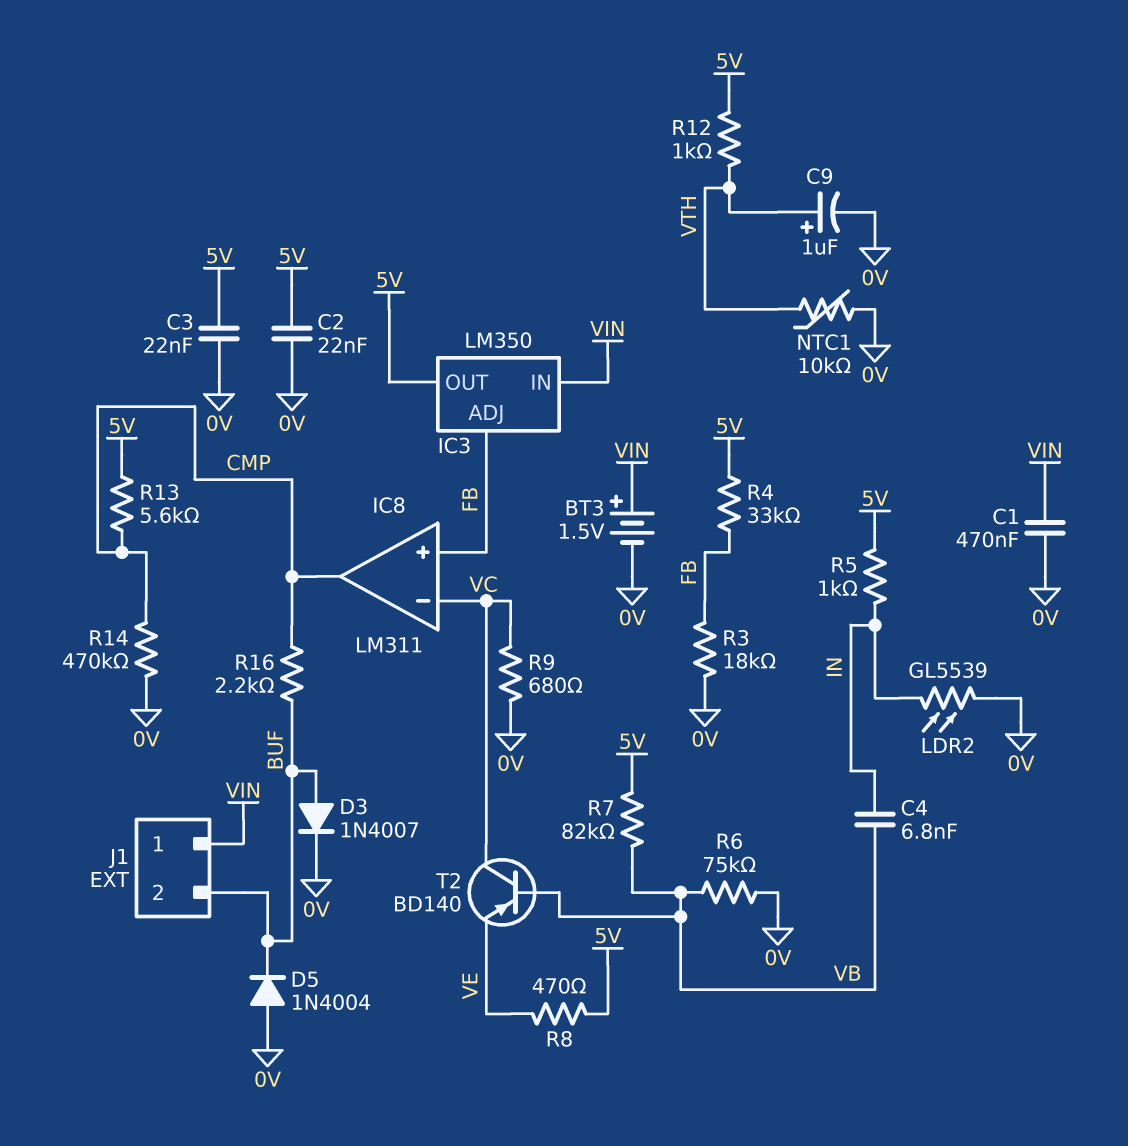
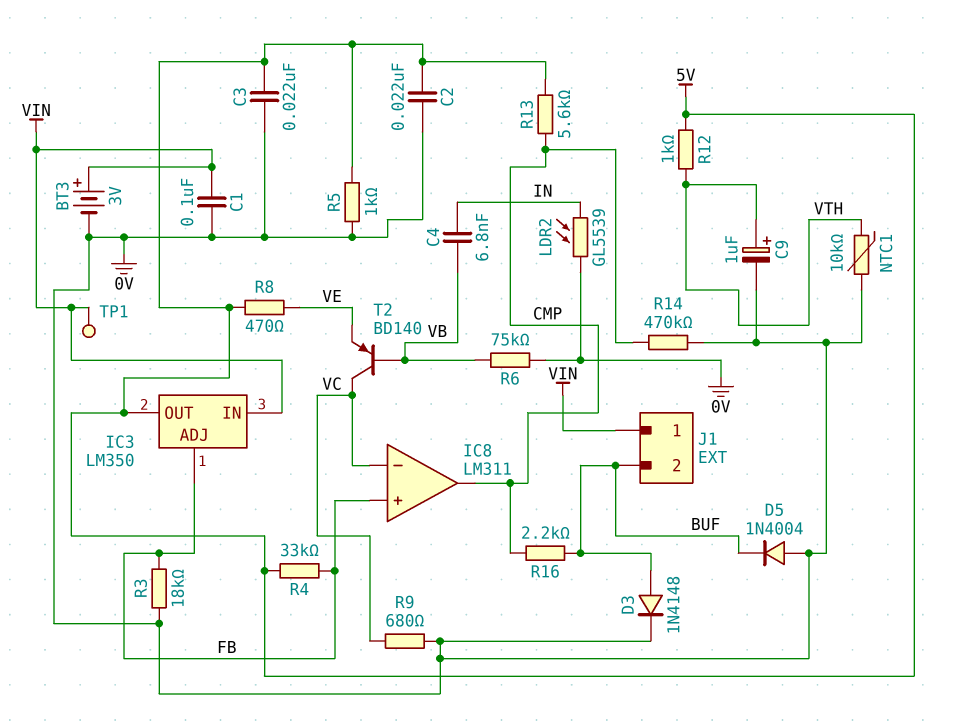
BT3: 1.5V (plus VIN, minus 0V) -> 3V (plus VIN, minus 0V)
C1: 470nF (0V, VIN) -> 100nF (0V, VIN)
D3: diode 1N4007 (A BUF, K 0V) -> diode 1N4148 (A BUF, K 0V)
R5: 1k (5V, IN) -> 1k (0V, 5V)
R7: 82k (5V, VB) -> none
TP1: none -> test point (VIN)

